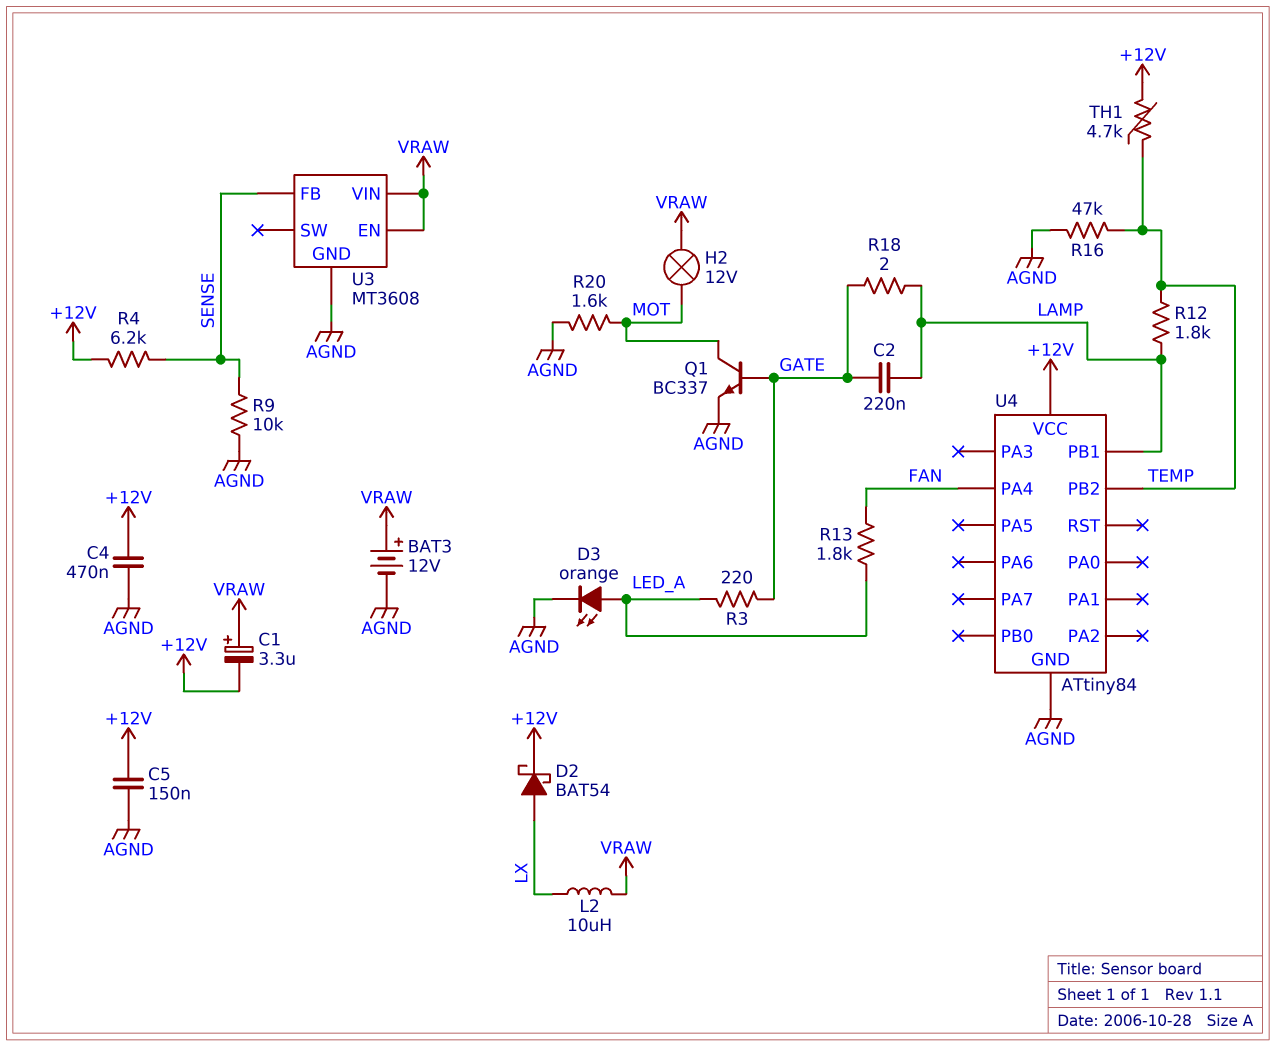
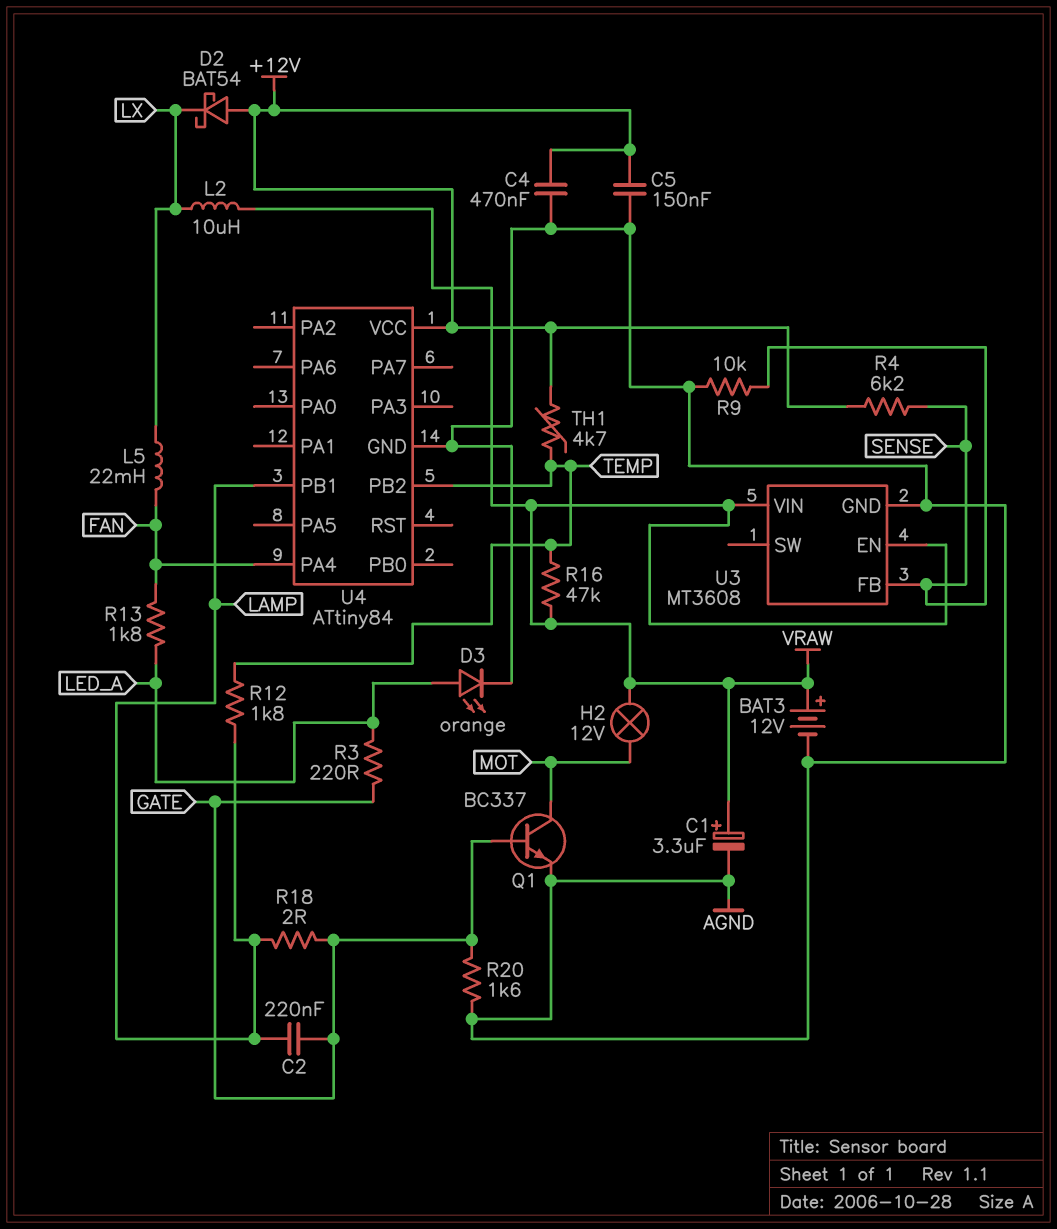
C1: 3.3uF (plus VRAW, minus +12V) -> 3.3uF (plus VRAW, minus AGND)
D2: schottky BAT54 (A LX, K +12V) -> schottky BAT54 (A +12V, K LX)
L5: none -> 22mH (FAN, LX)
R16: 47k (AGND, TEMP) -> 47k (TEMP, VRAW)
R20: 1.6k (AGND, MOT) -> 1.6k (AGND, GATE)

